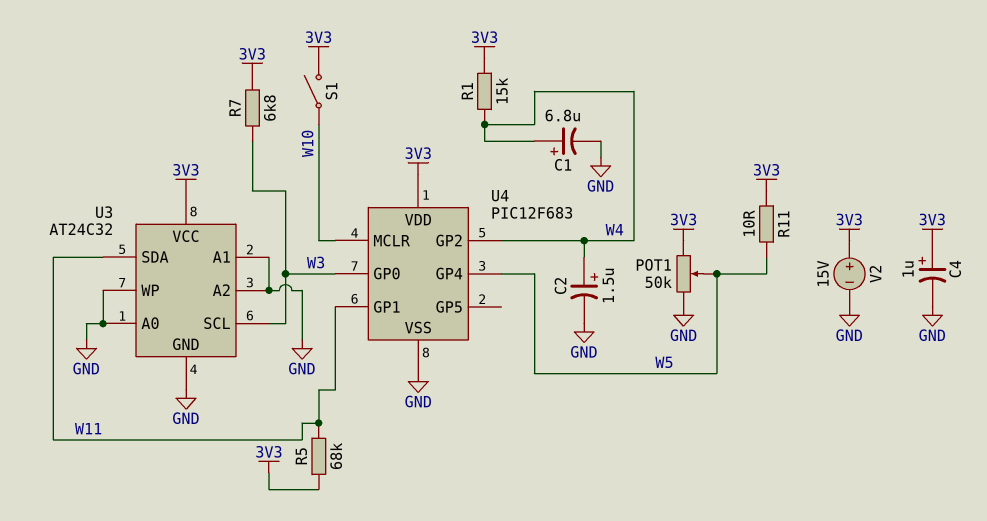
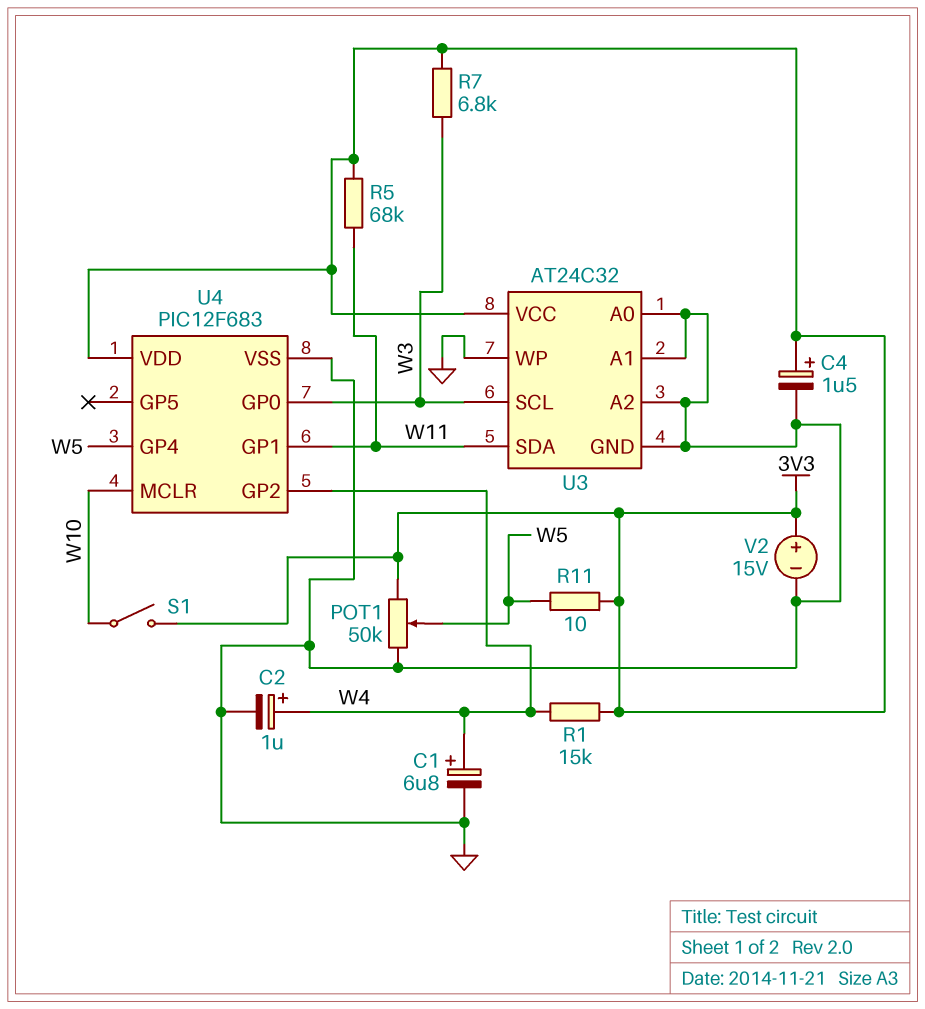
C2: 1.5uF (plus W4, minus GND) -> 1uF (plus W4, minus GND)
C4: 1uF (plus 3V3, minus GND) -> 1.5uF (plus 3V3, minus GND)

